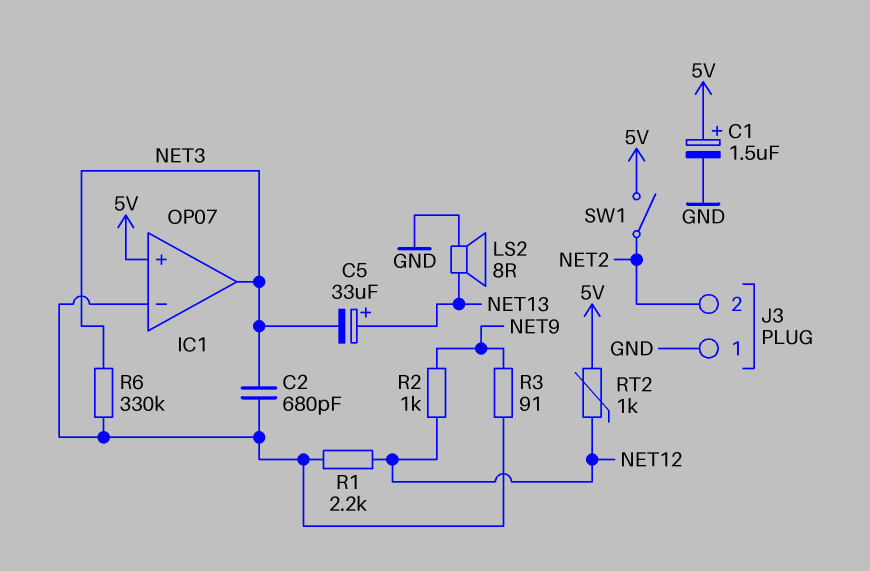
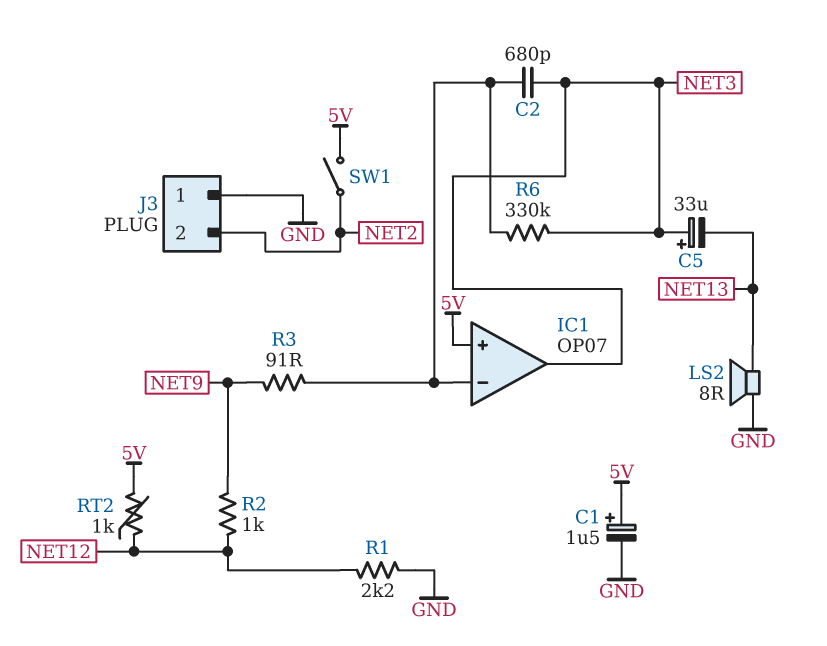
C5: 33uF (plus NET13, minus NET3) -> 33uF (plus NET3, minus NET13)
R1: 2.2k (IC1/in-, NET12) -> 2.2k (GND, NET12)

